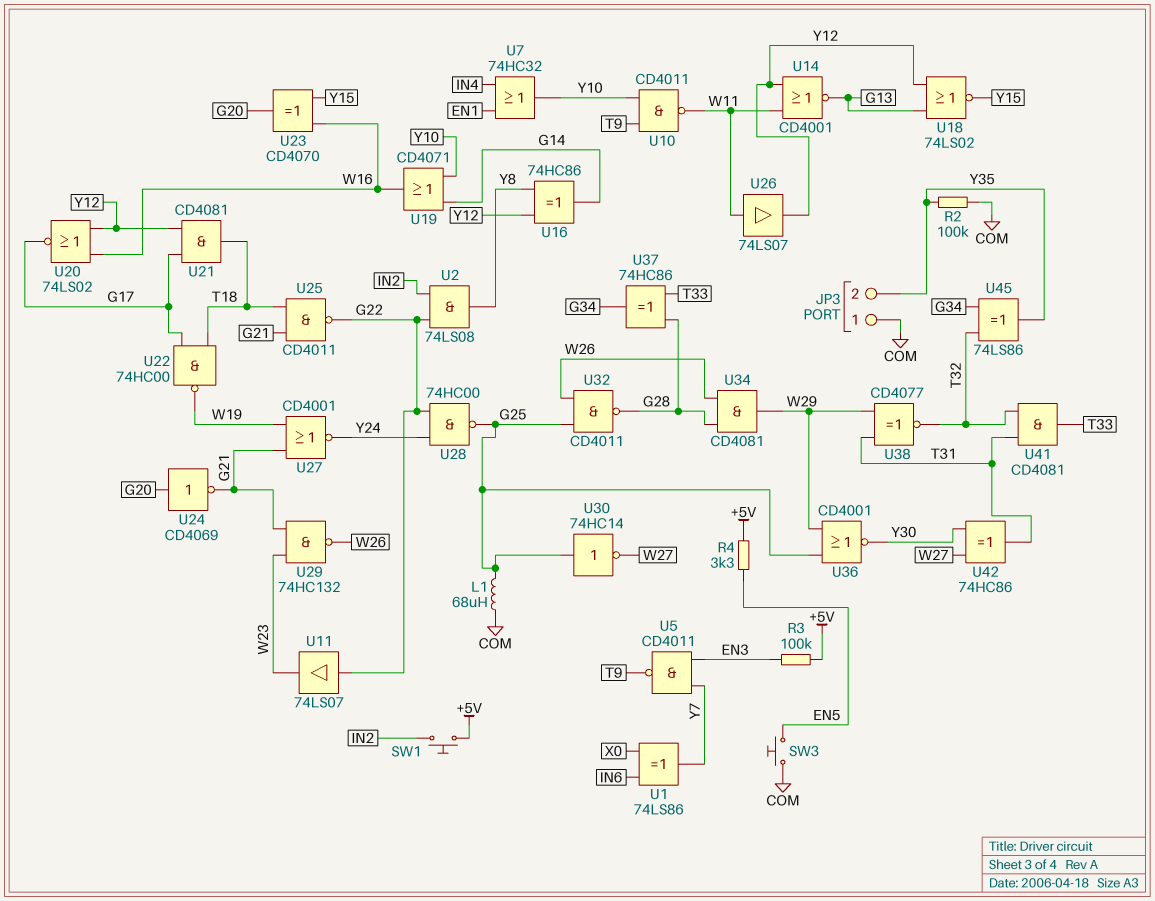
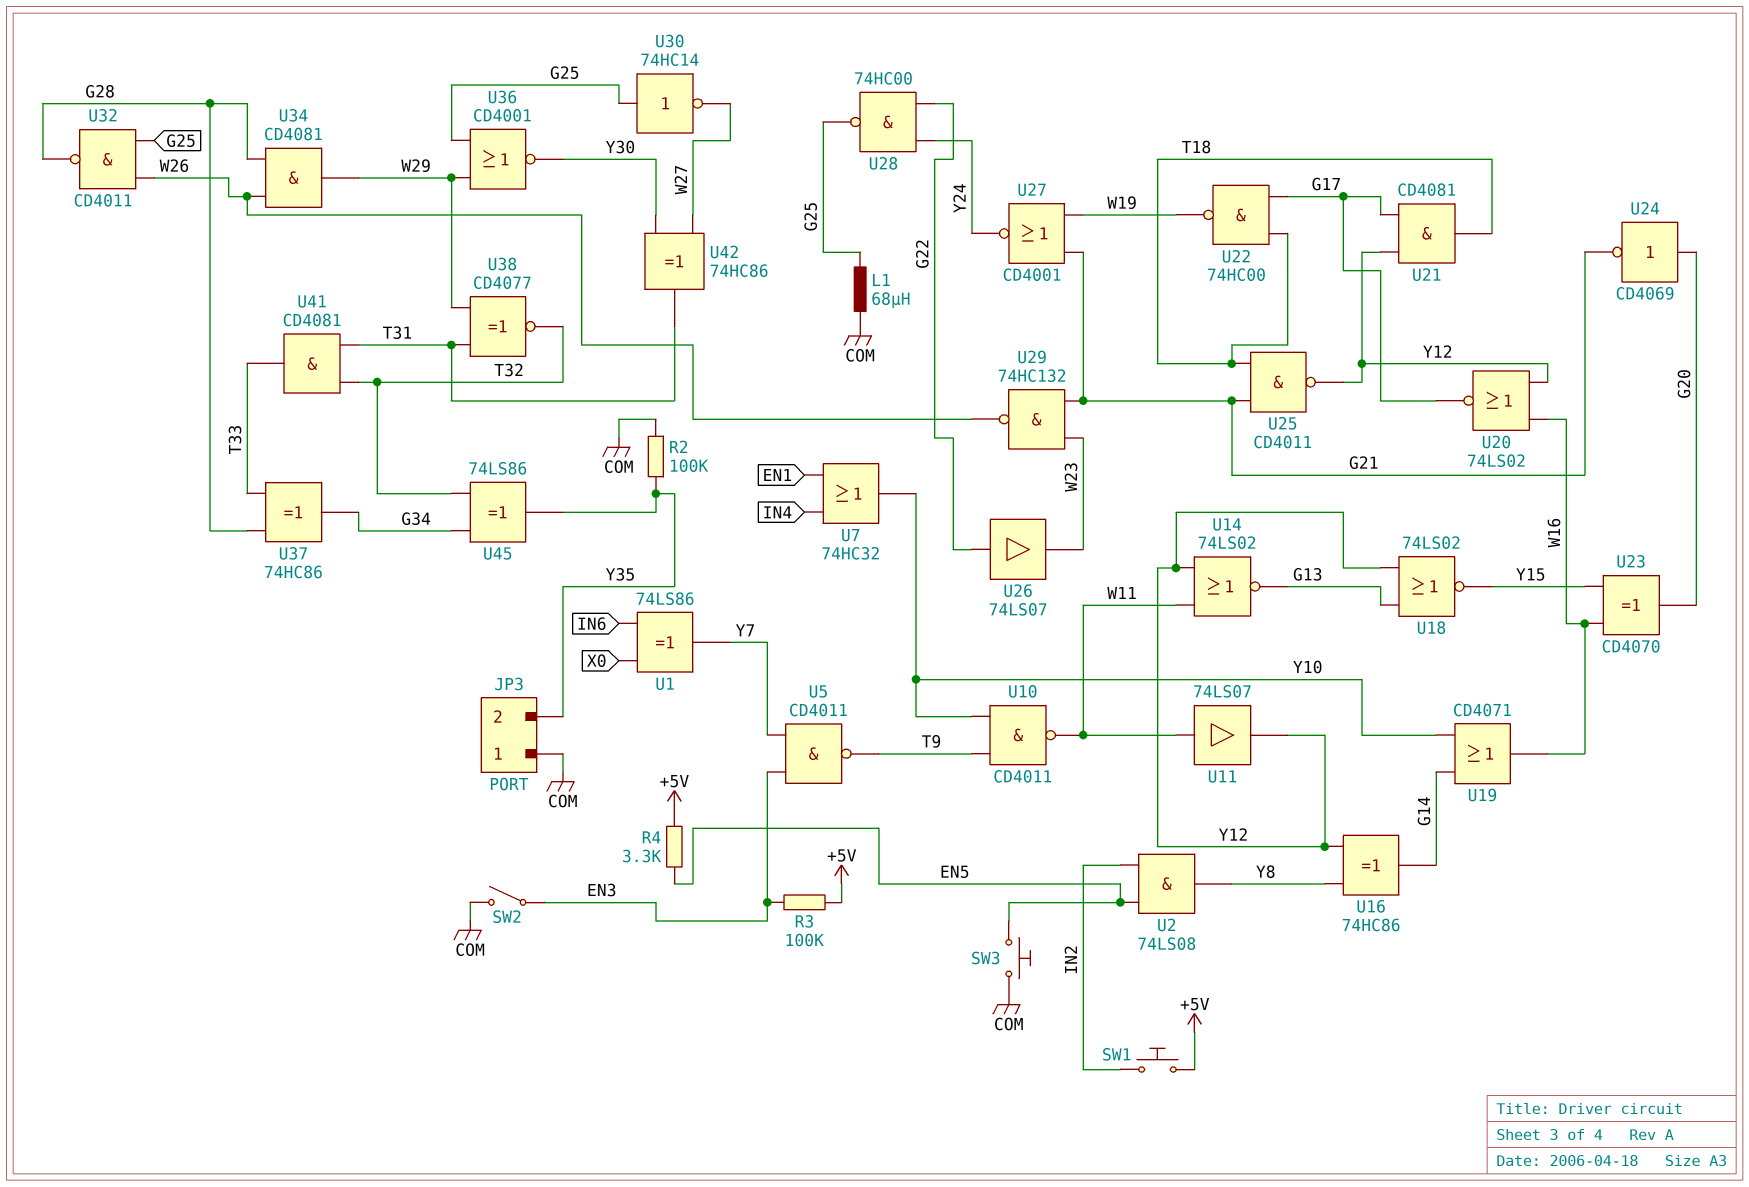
SW2: none -> switch (COM, EN3)
U2: AND 74LS08 (in G22, in IN2, out Y8) -> AND 74LS08 (in EN5, in IN2, out Y8)
U11: buffer 74LS07 (in G22, out W23) -> buffer 74LS07 (in W11, out Y12)
U14: NOR CD4001 (in W11, in Y12, out G13) -> NOR 74LS02 (in W11, in Y12, out G13)
U25: NAND CD4011 (in G21, in T18, out G22) -> NAND CD4011 (in G21, in T18, out Y12)
U26: buffer 74LS07 (in W11, out Y12) -> buffer 74LS07 (in G22, out W23)

